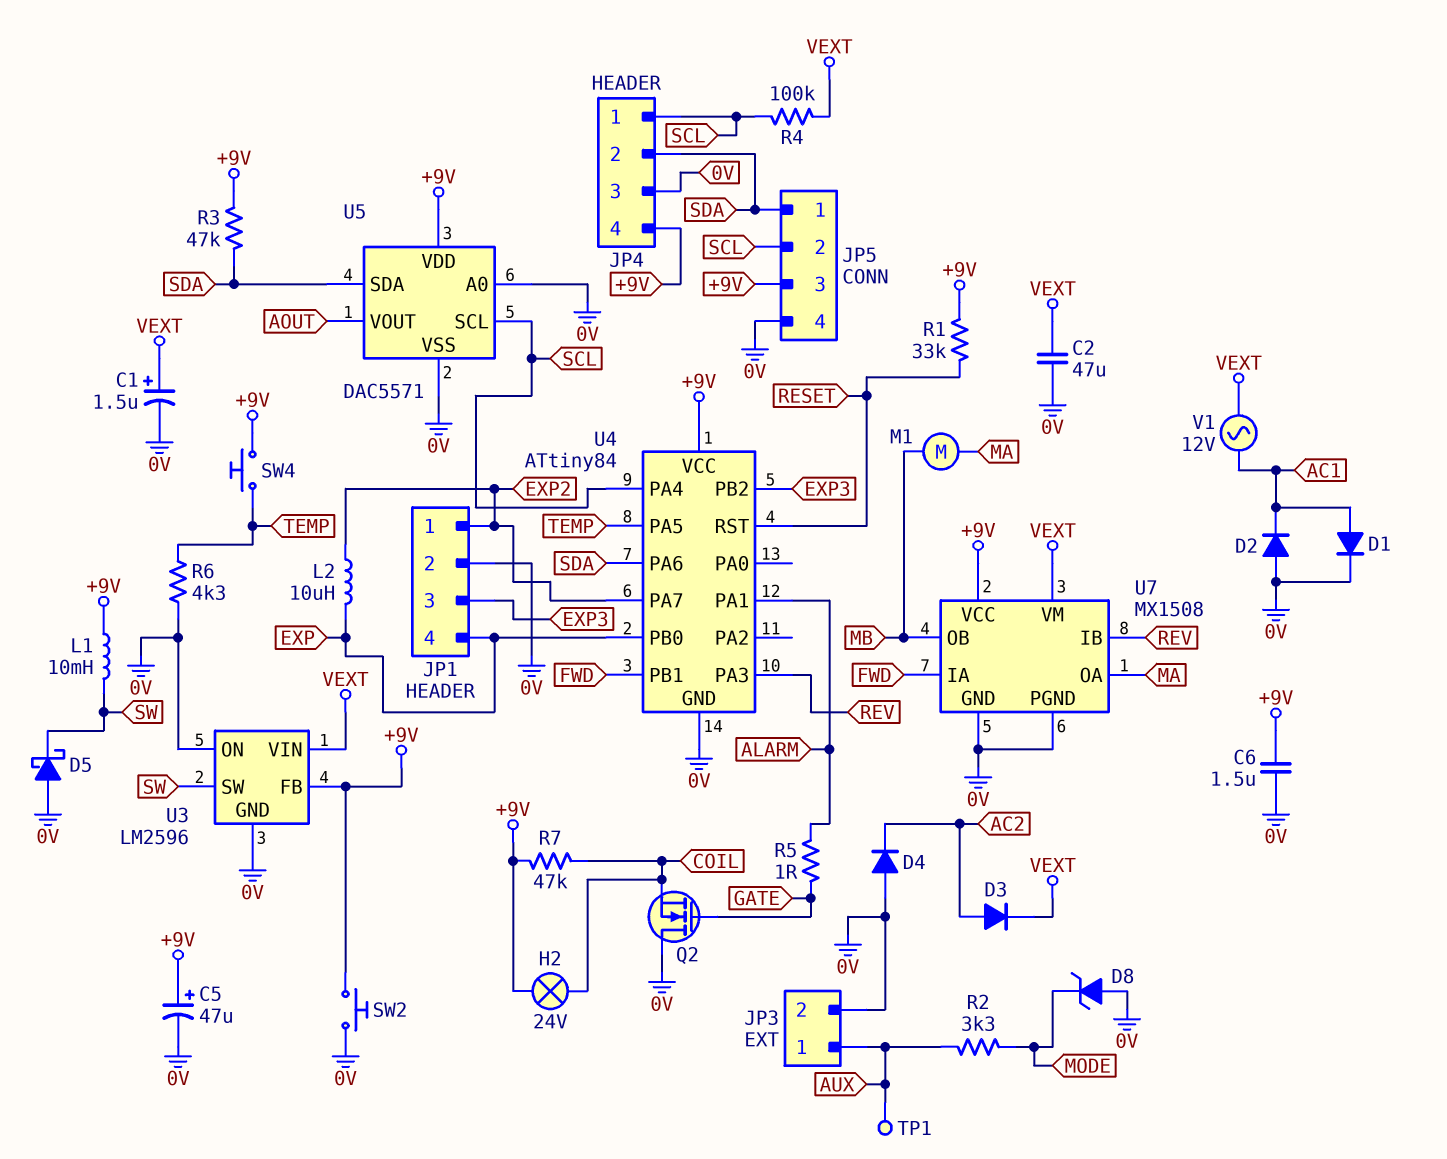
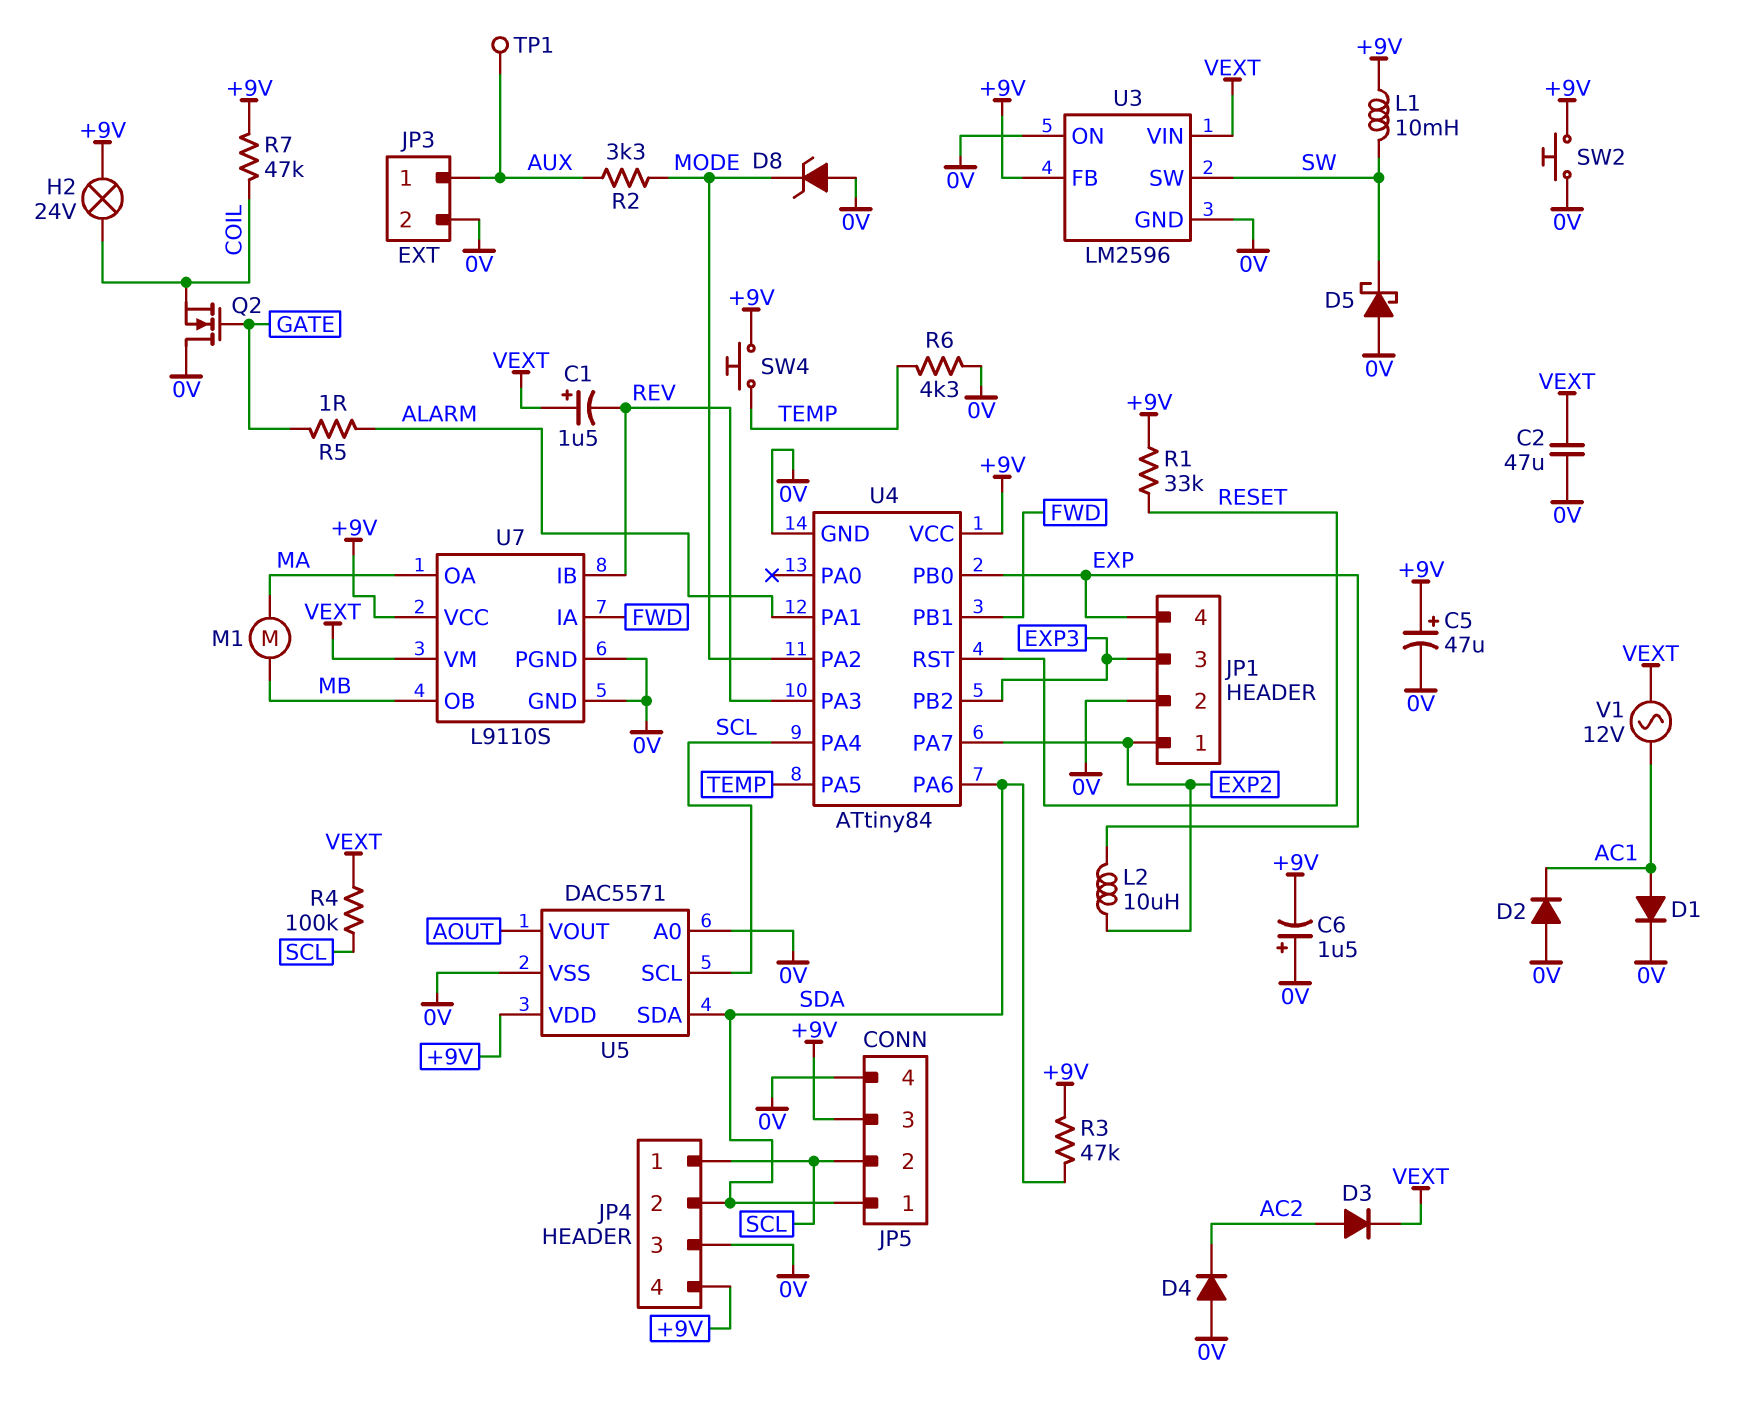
C1: 1.5uF (plus VEXT, minus 0V) -> 1.5uF (plus VEXT, minus REV)
C6: 1.5uF (+9V, 0V) -> 1.5uF (plus 0V, minus +9V)
U4 pin PA2: none -> MODE
U7: MX1508 -> L9110S

